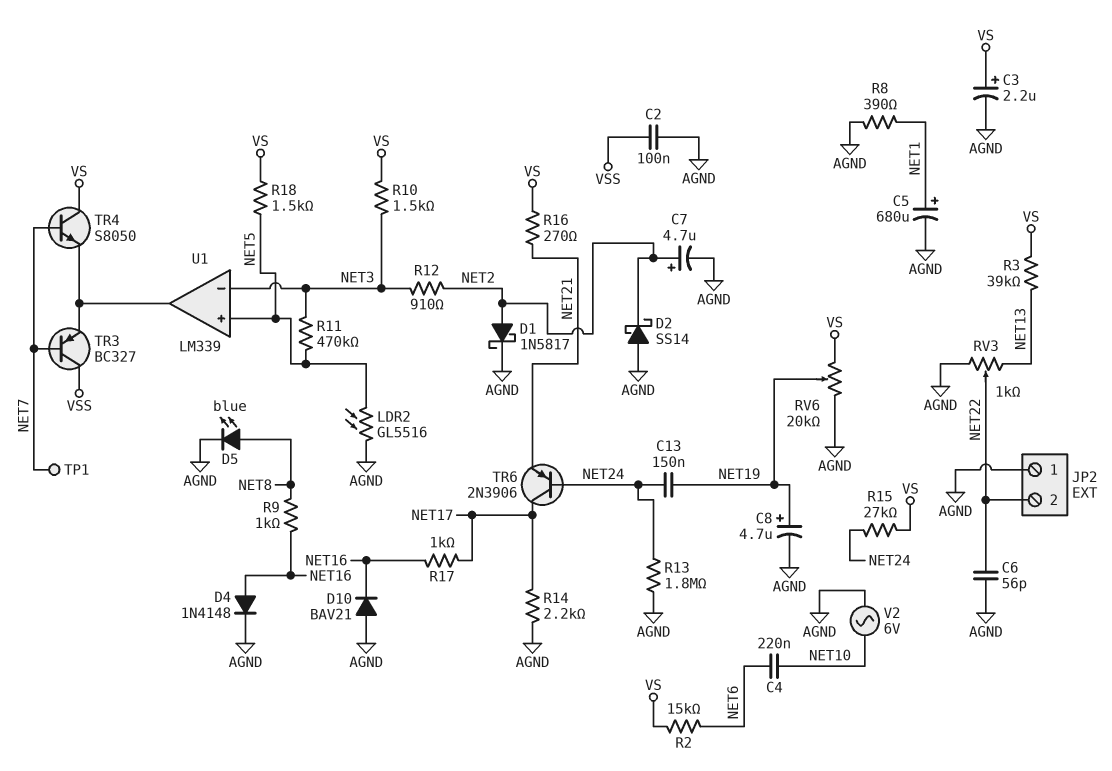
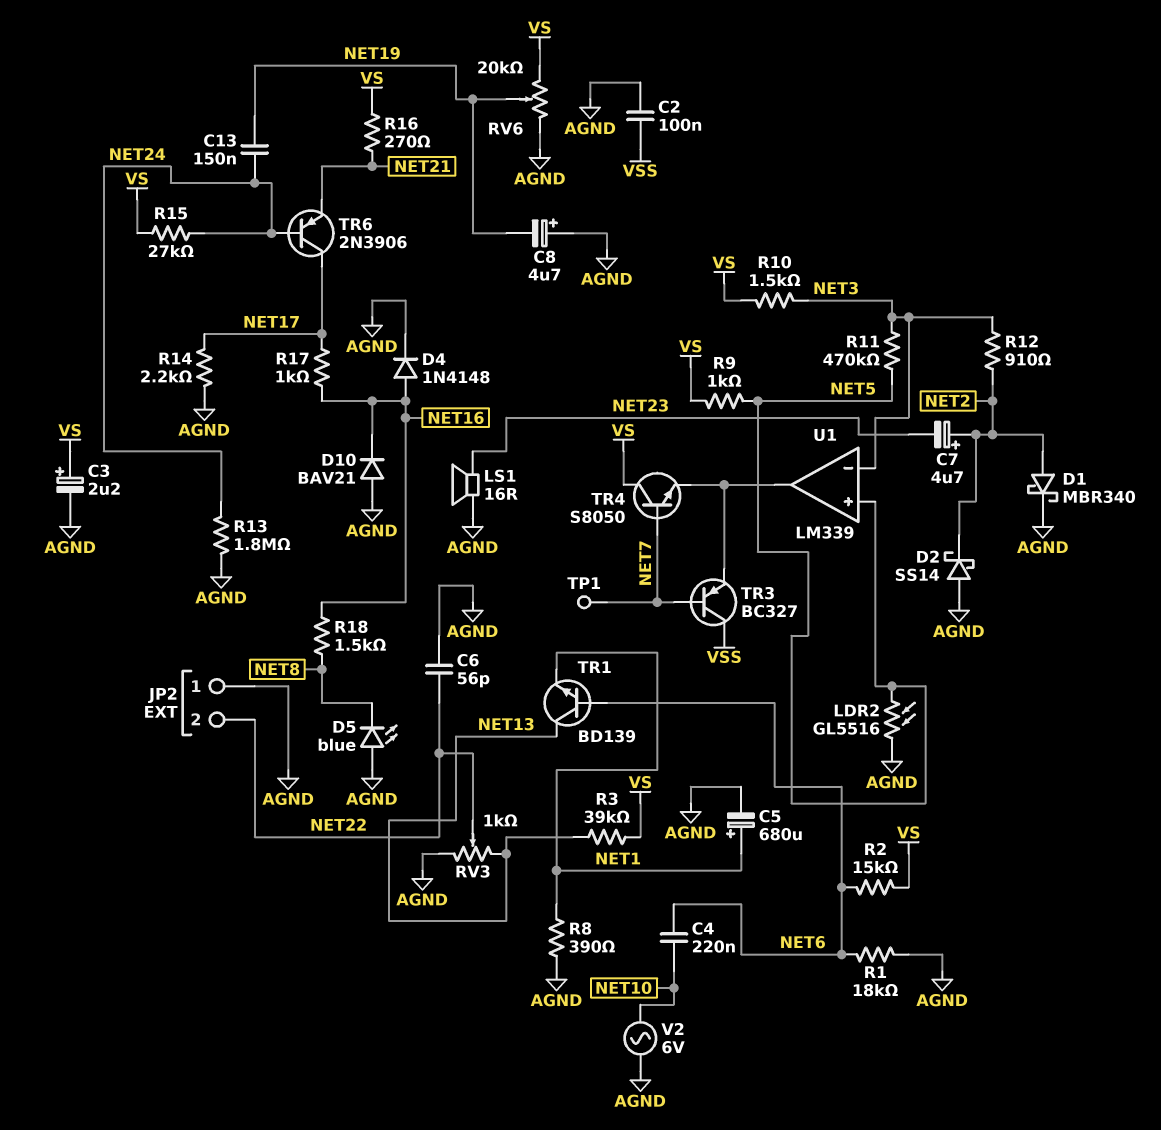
C7: 4.7uF (plus NET2, minus AGND) -> 4.7uF (plus NET2, minus NET23)
C8: 4.7uF (plus NET19, minus AGND) -> 4.7uF (plus AGND, minus NET19)
D1: schottky 1N5817 (A NET2, K AGND) -> schottky MBR340 (A NET2, K AGND)
D5: LED blue (A NET8, K AGND) -> LED blue (A AGND, K NET8)
LS1: none -> speaker 16R (AGND, NET23)
R1: none -> 18k (AGND, NET6)
R9: 1k (NET8, NET16) -> 1k (NET5, VS)
R18: 1.5k (NET5, VS) -> 1.5k (NET8, NET16)
TR1: none -> NPN BD139 (B NET6, C NET13, E NET1)

